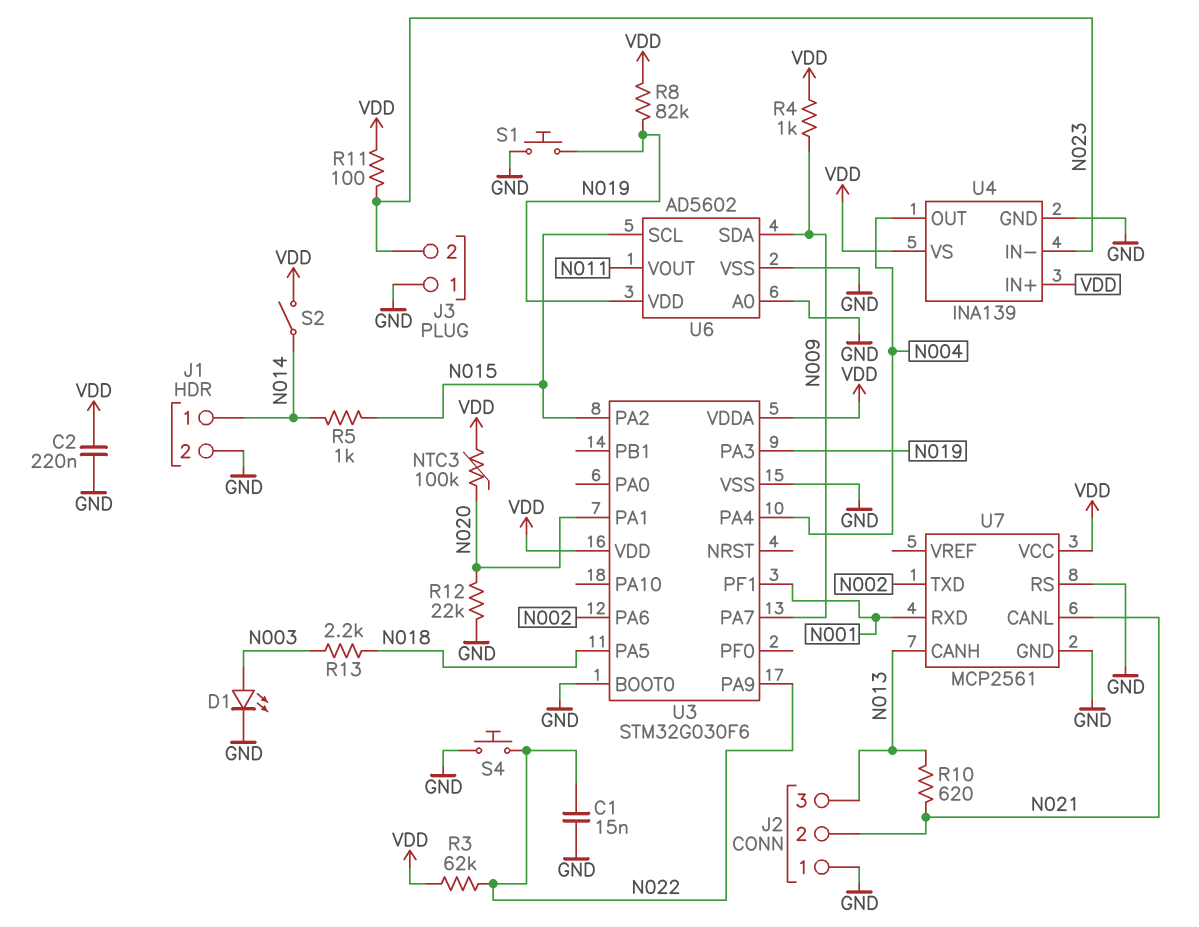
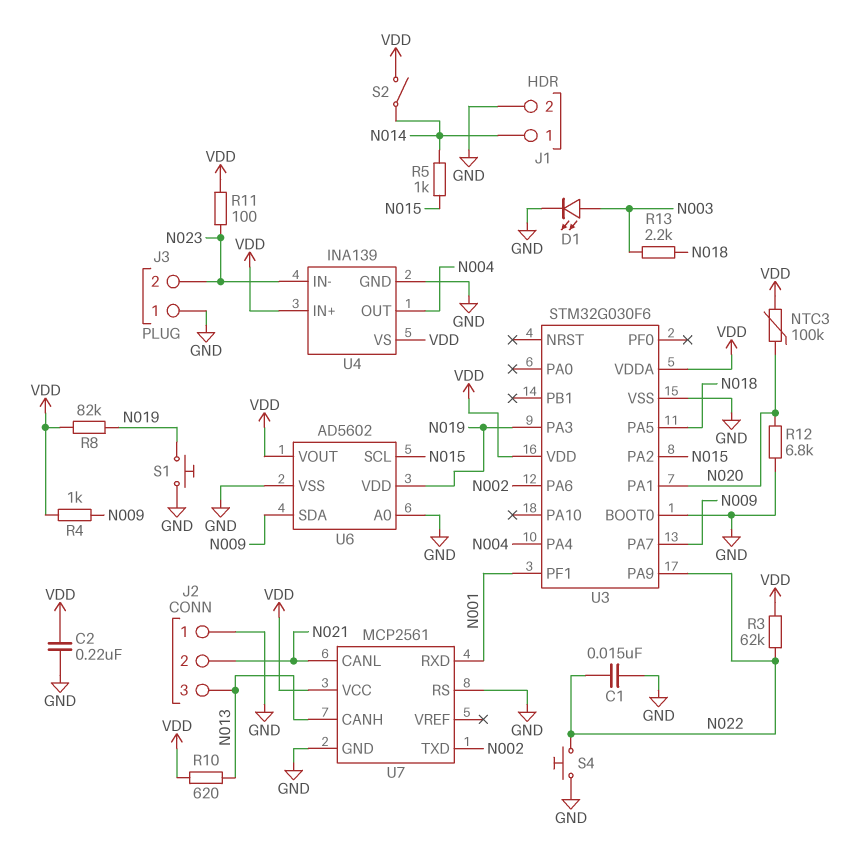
R10: 620 (N013, N021) -> 620 (N013, VDD)
R12: 22k (GND, N020) -> 6.8k (GND, N020)
U6 pin VOUT: N011 -> VDD

